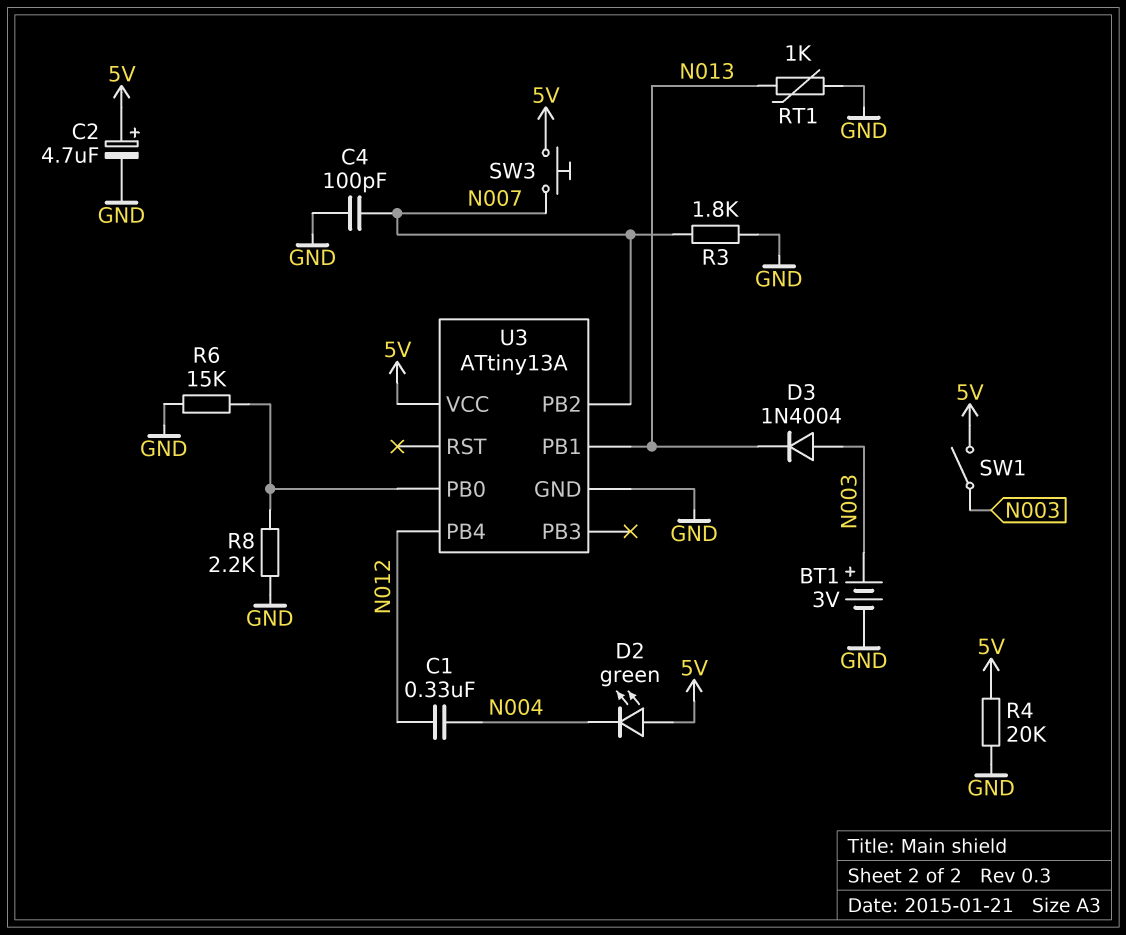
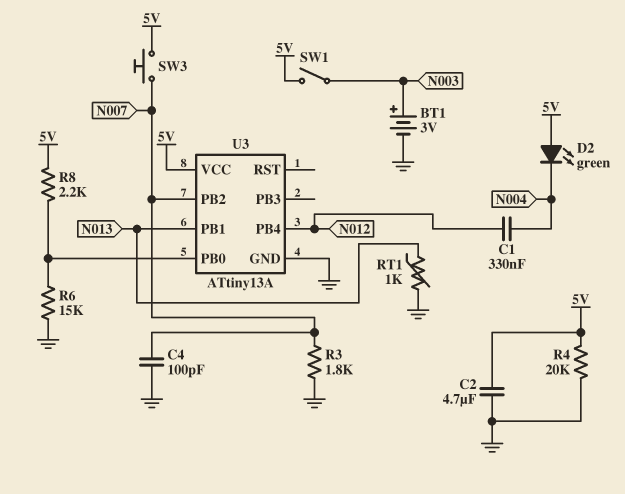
C2: 4.7uF (plus 5V, minus GND) -> 4.7uF (5V, GND)
D3: diode 1N4004 (A N003, K N013) -> none
R8: 2.2k (GND, U3/PB0) -> 2.2k (5V, U3/PB0)

